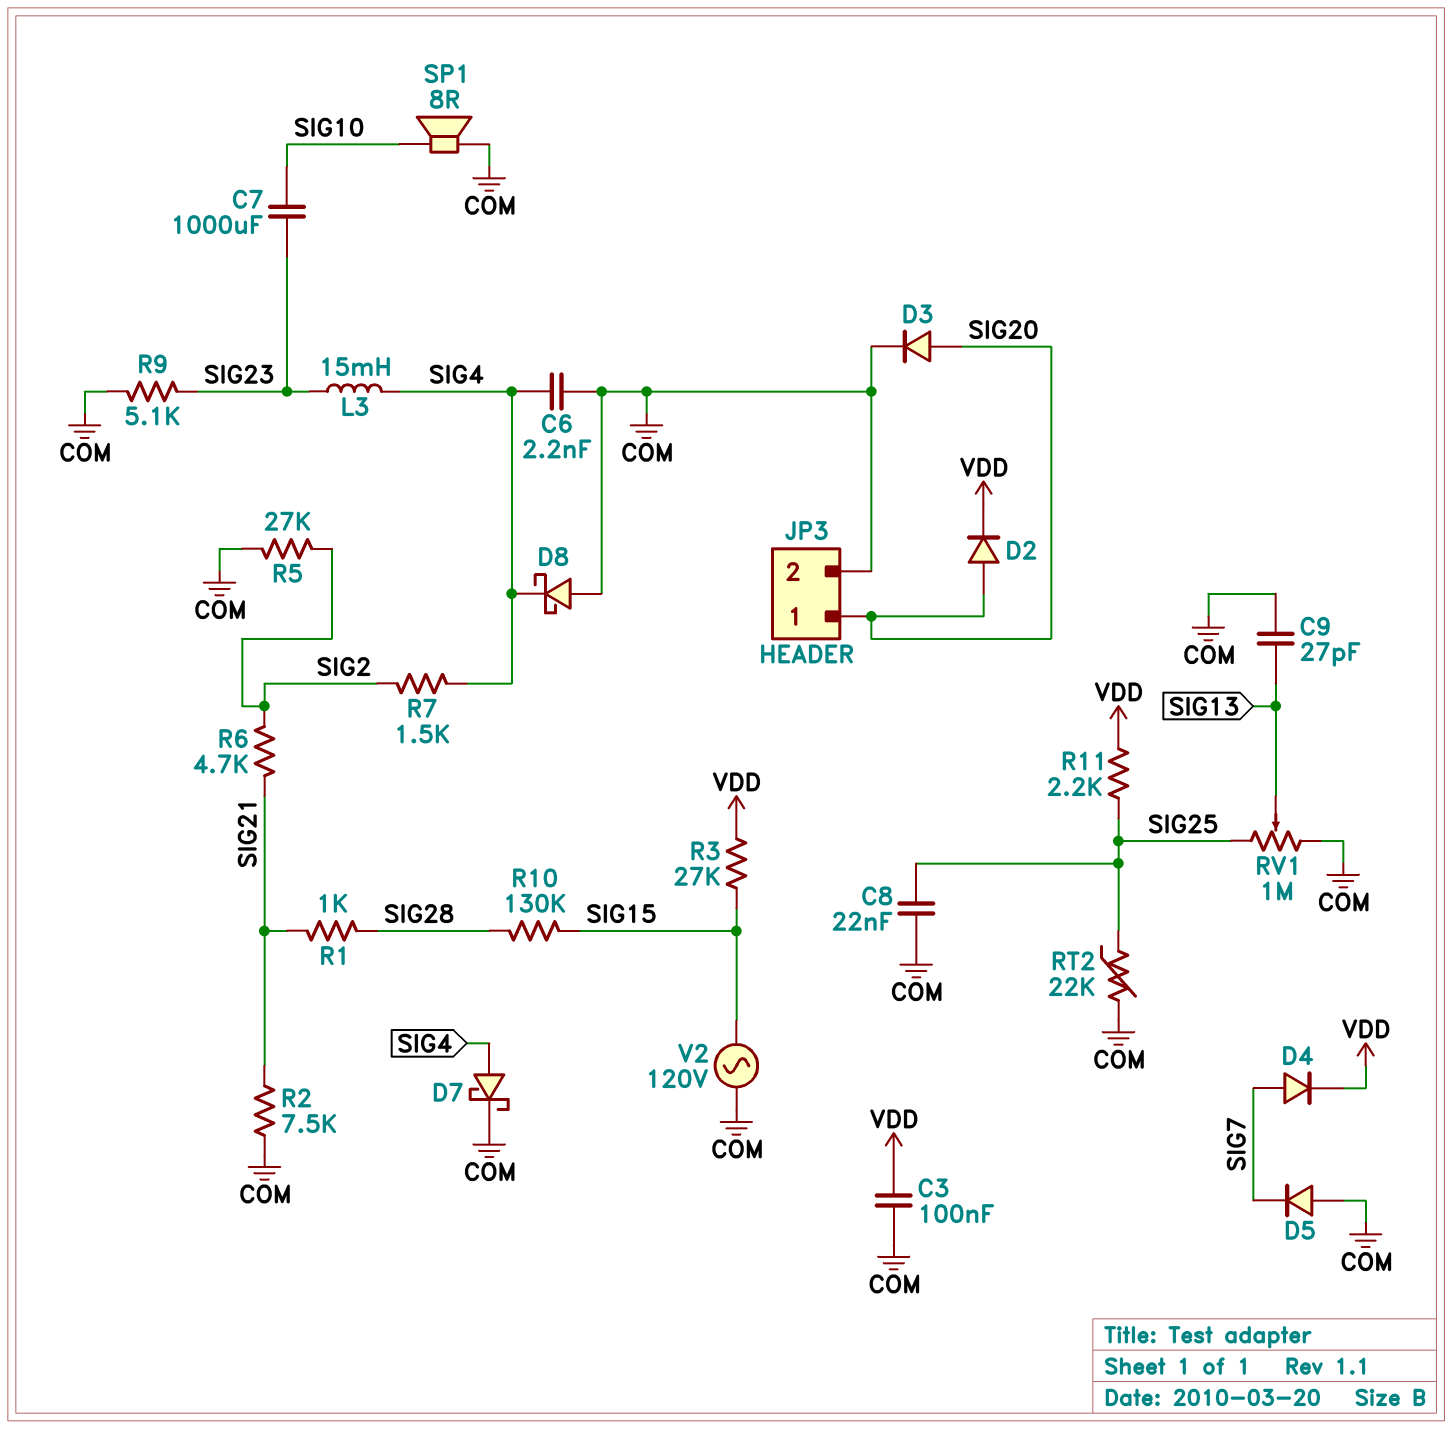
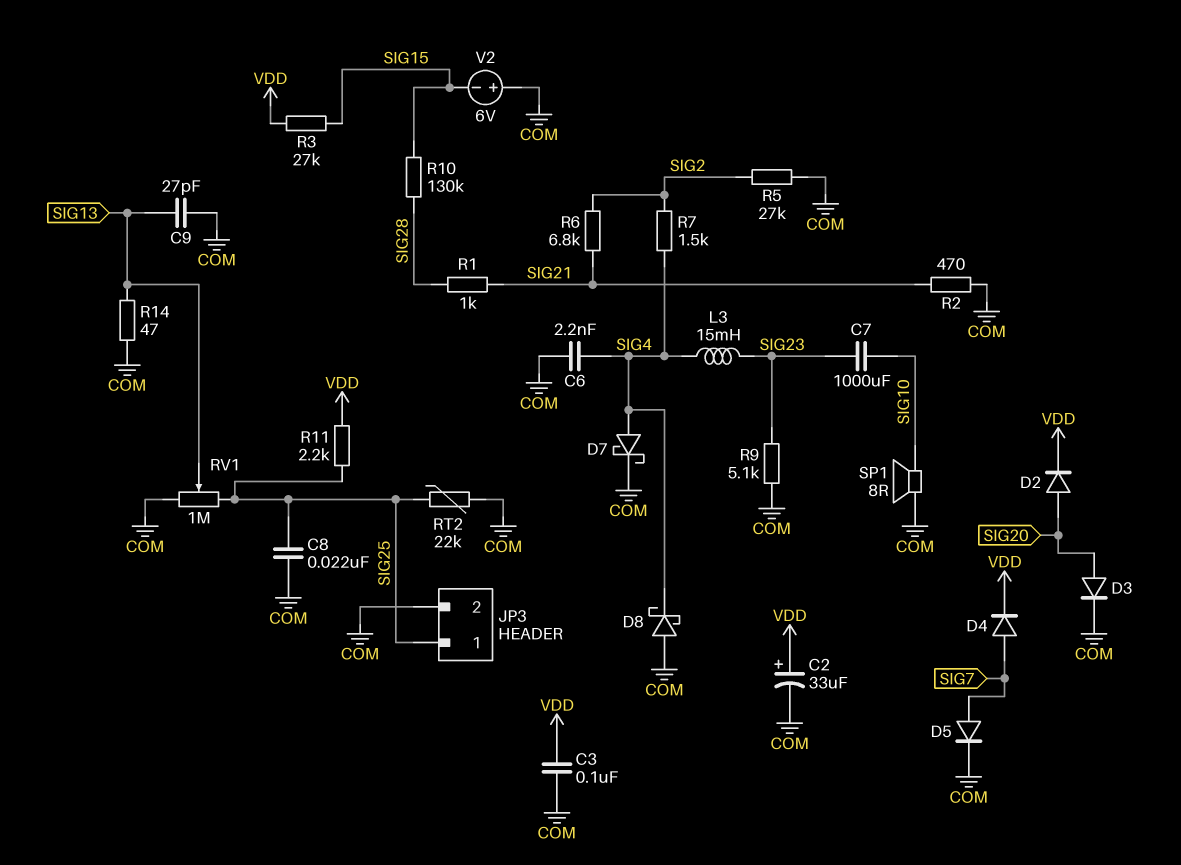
C2: none -> 33uF (plus VDD, minus COM)
D5: diode (A COM, K SIG7) -> diode (A SIG7, K COM)
JP3 pin 1: SIG20 -> SIG25
R2: 7.5k (COM, SIG21) -> 470 (COM, SIG21)
R6: 4.7k (SIG2, SIG21) -> 6.8k (SIG2, SIG21)
R14: none -> 47 (COM, SIG13)
V2: AC 120V (COM, SIG15) -> 6V (plus COM, minus SIG15)

